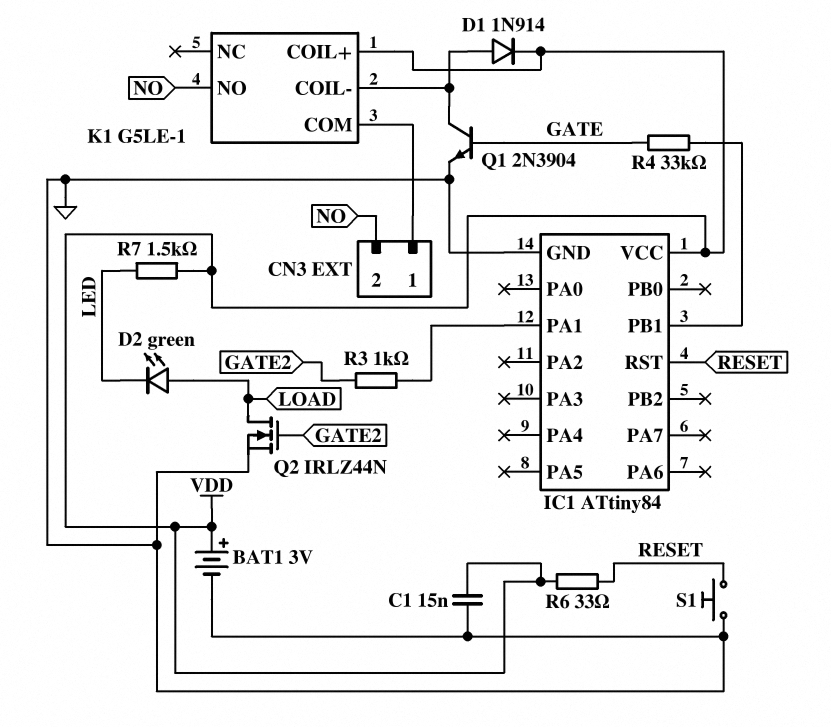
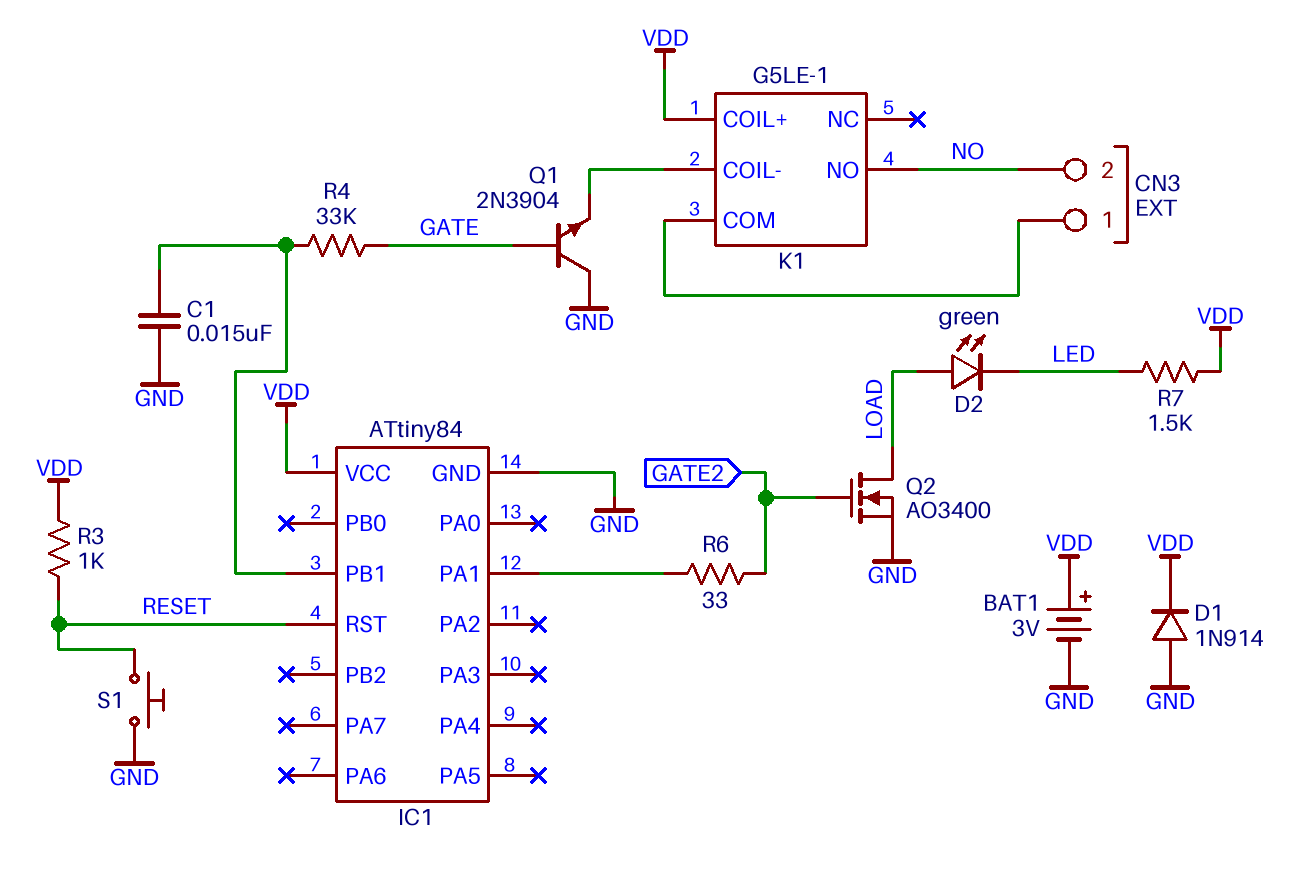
C1: 15nF (GND, VDD) -> 15nF (GND, IC1/PB1)
D1: diode 1N914 (A K1/COIL-, K VDD) -> diode 1N914 (A GND, K VDD)
Q1: NPN 2N3904 (B GATE, C K1/COIL-, E GND) -> NPN 2N3904 (B GATE, C GND, E K1/COIL-)
Q2: NMOS IRLZ44N (G GATE2, D LOAD, S GND) -> NMOS AO3400 (G GATE2, D LOAD, S GND)
R3: 1k (GATE2, IC1/PA1) -> 1k (RESET, VDD)
R6: 33 (RESET, VDD) -> 33 (GATE2, IC1/PA1)

